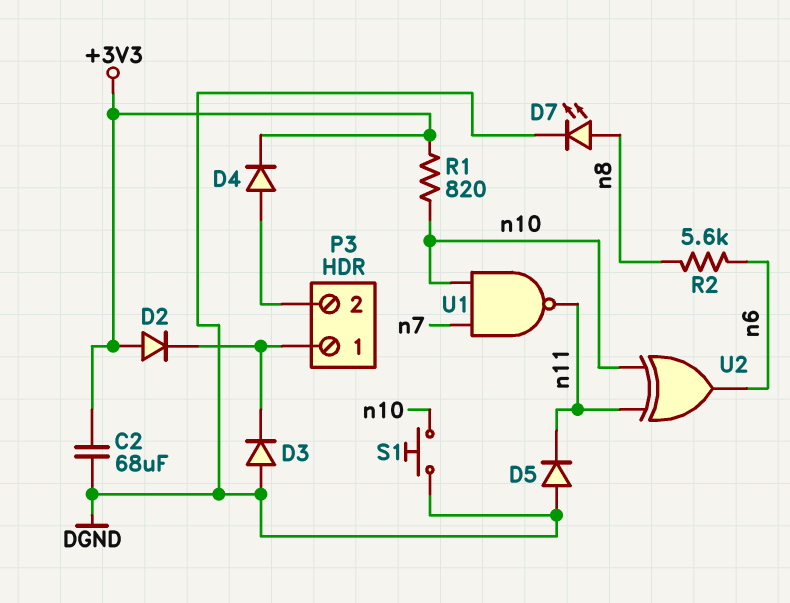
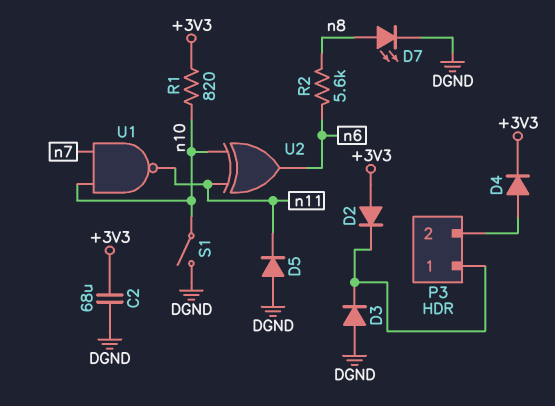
S1: button (DGND, n10) -> switch (DGND, n10)

